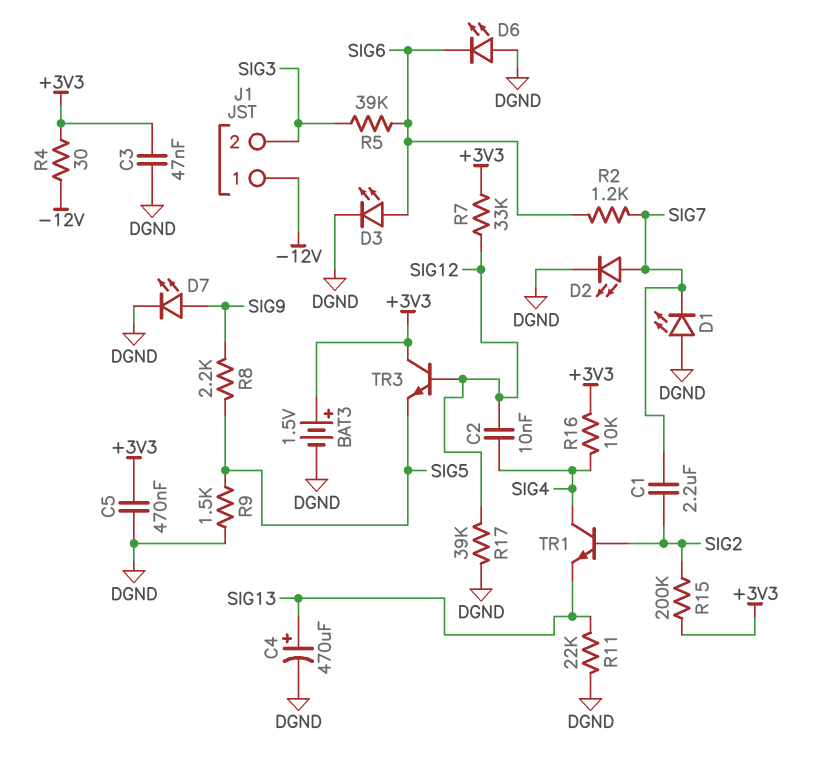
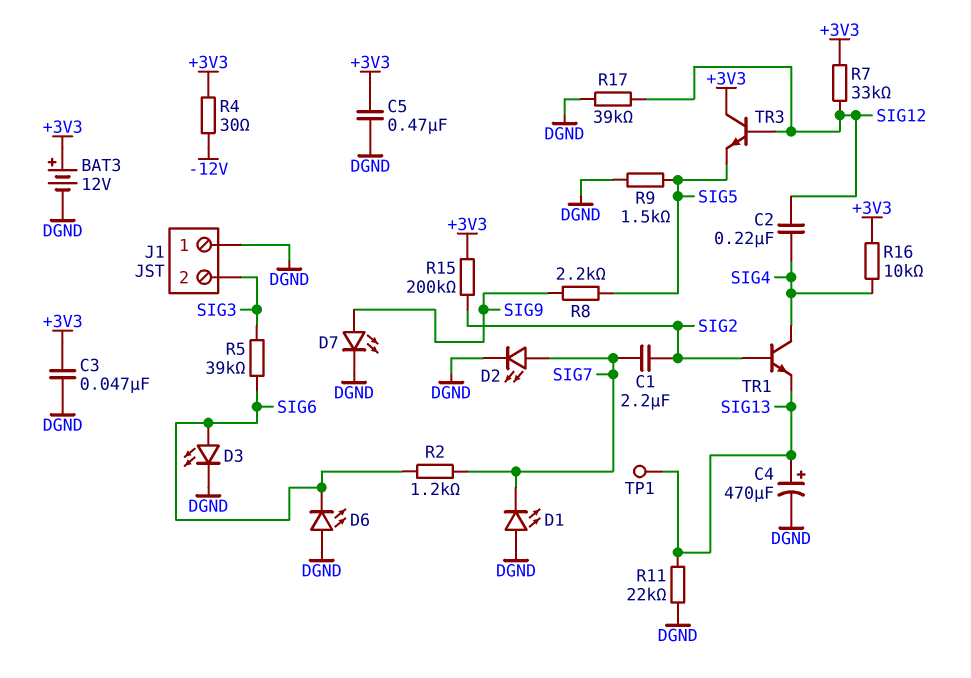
BAT3: 1.5V (plus +3V3, minus DGND) -> 12V (plus +3V3, minus DGND)
C2: 10nF (SIG4, SIG12) -> 220nF (SIG4, SIG12)
J1 pin 1: -12V -> DGND
TP1: none -> test point (SIG13)

